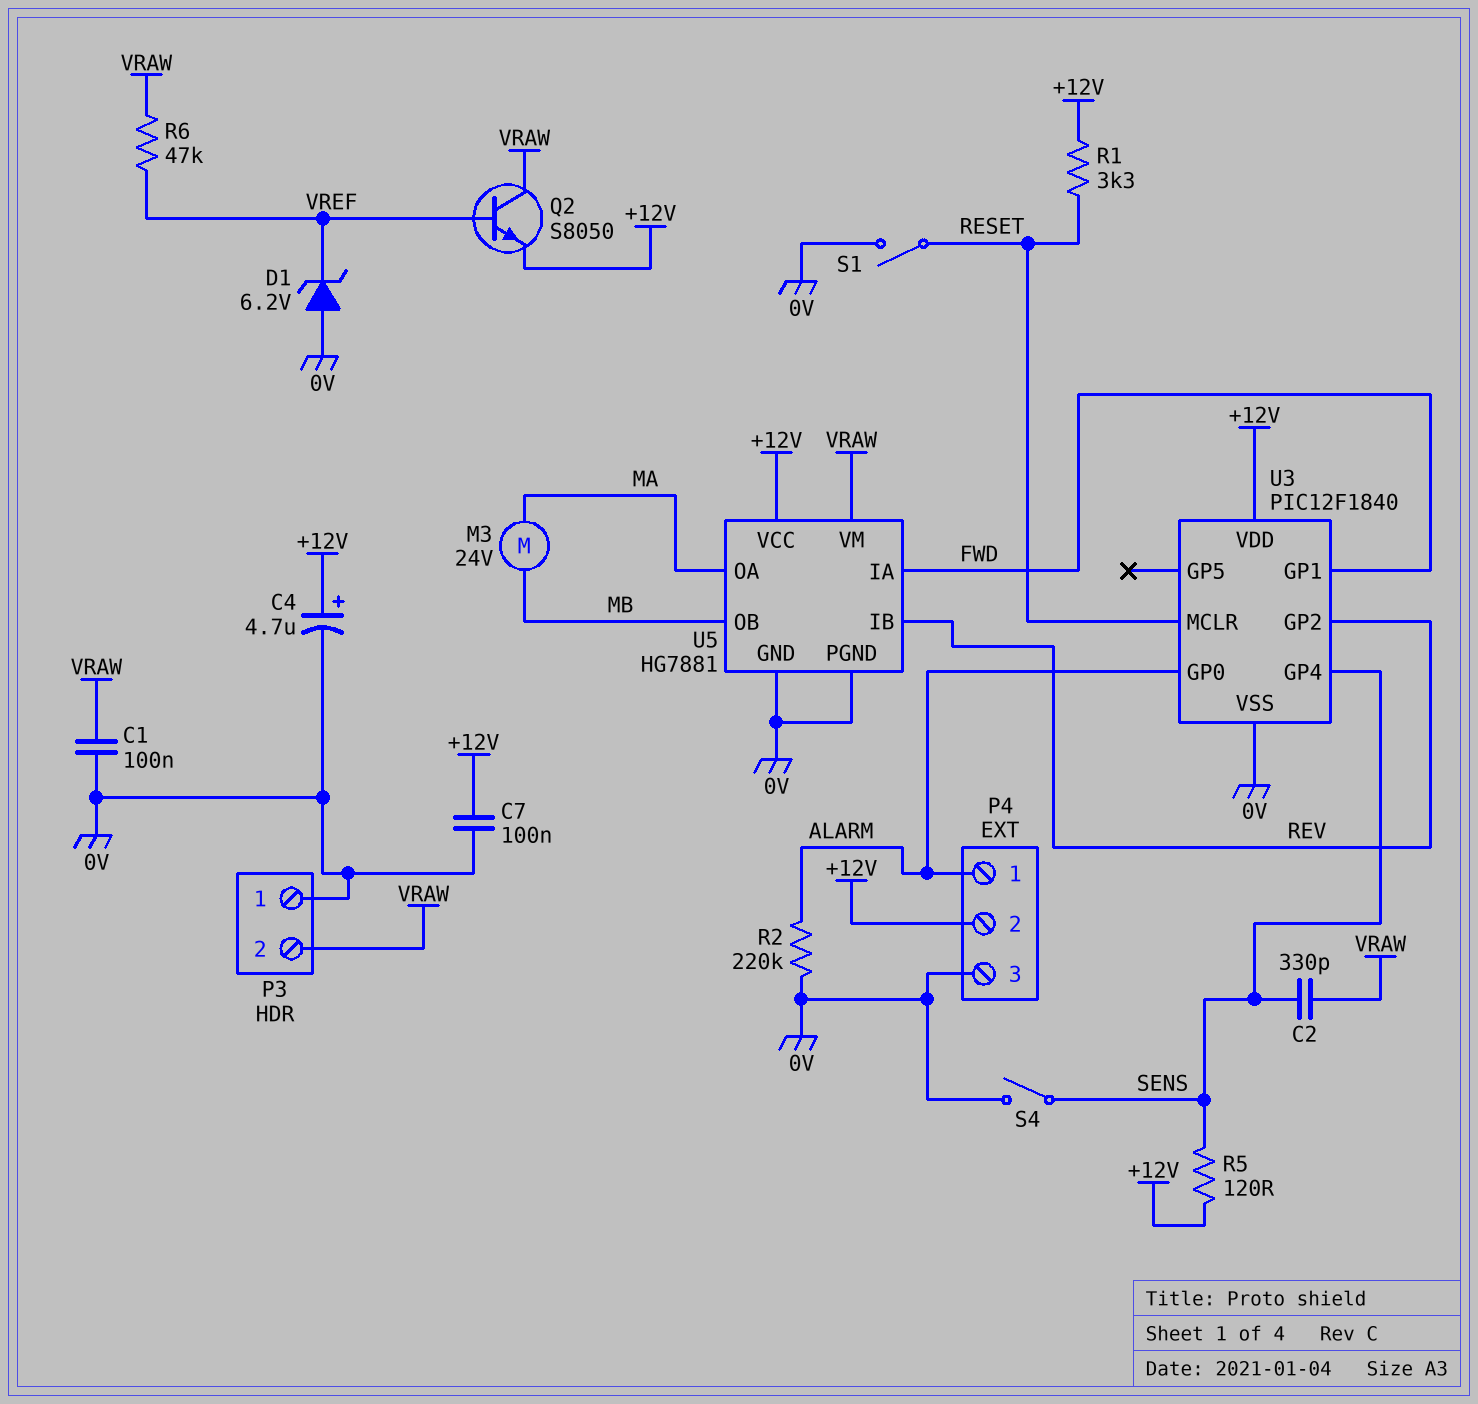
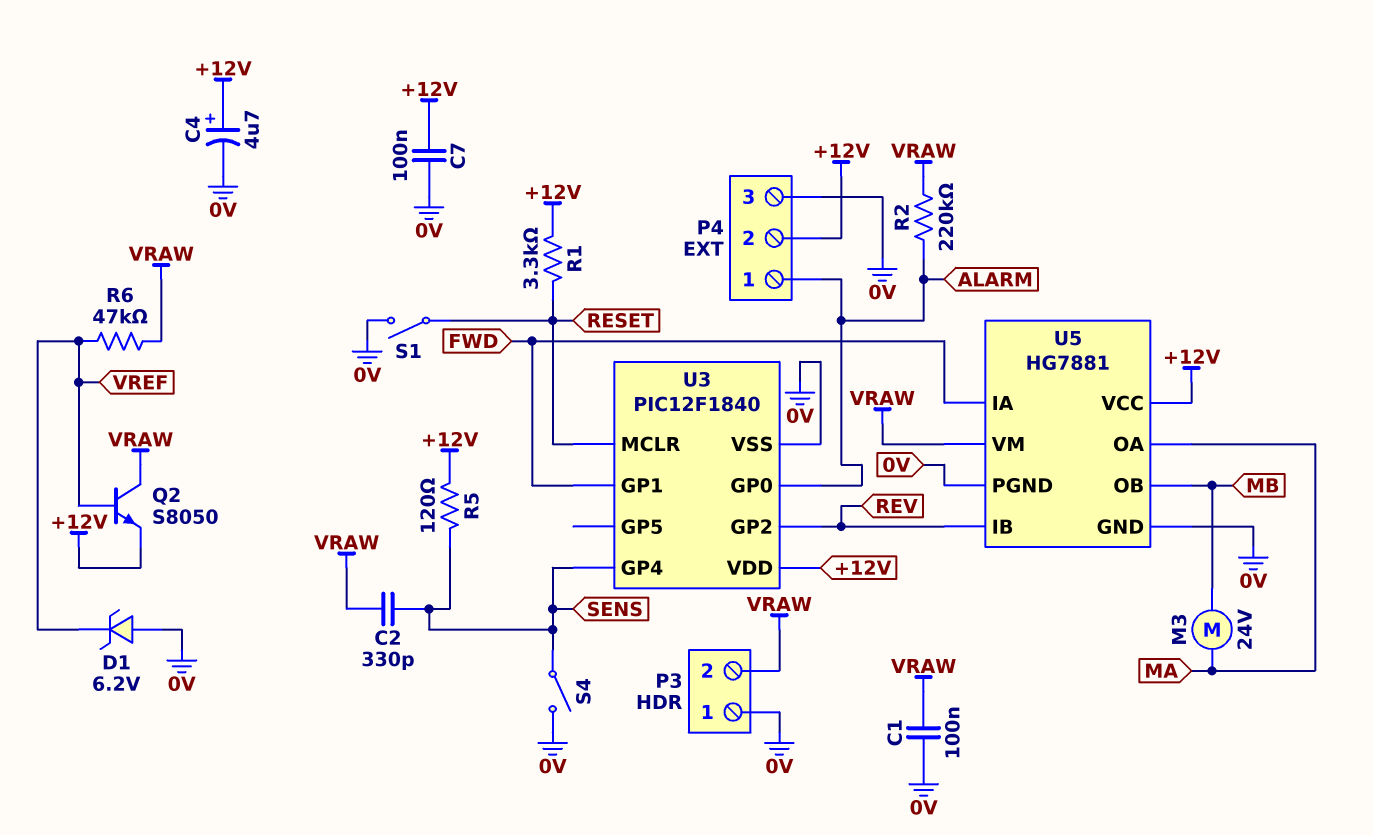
R2: 220k (0V, ALARM) -> 220k (ALARM, VRAW)

